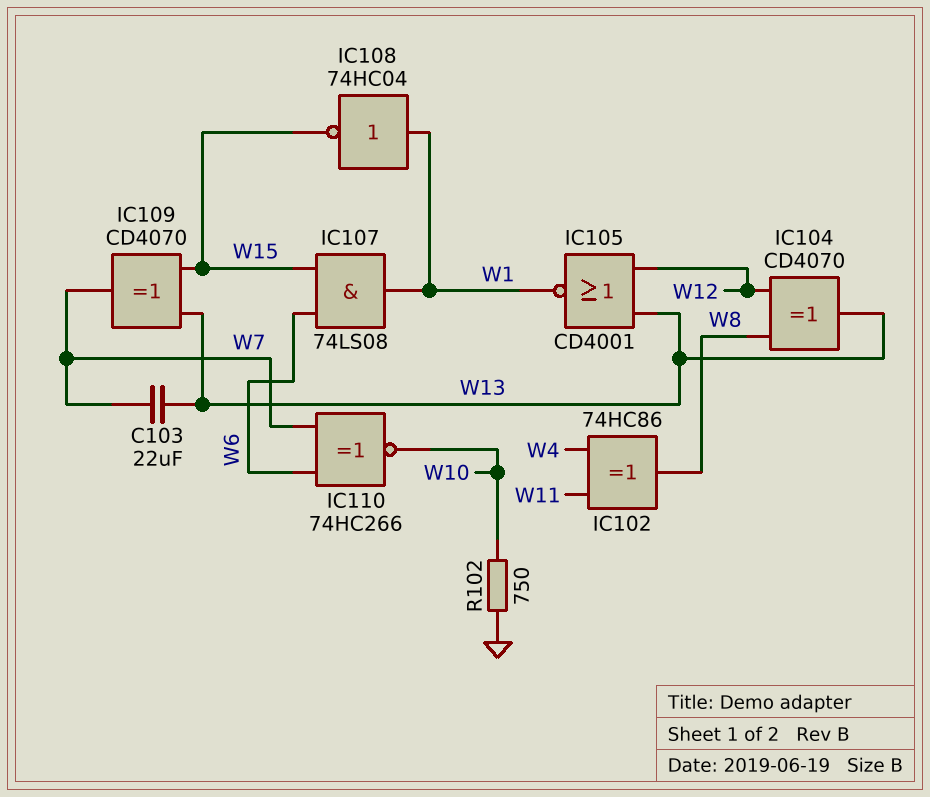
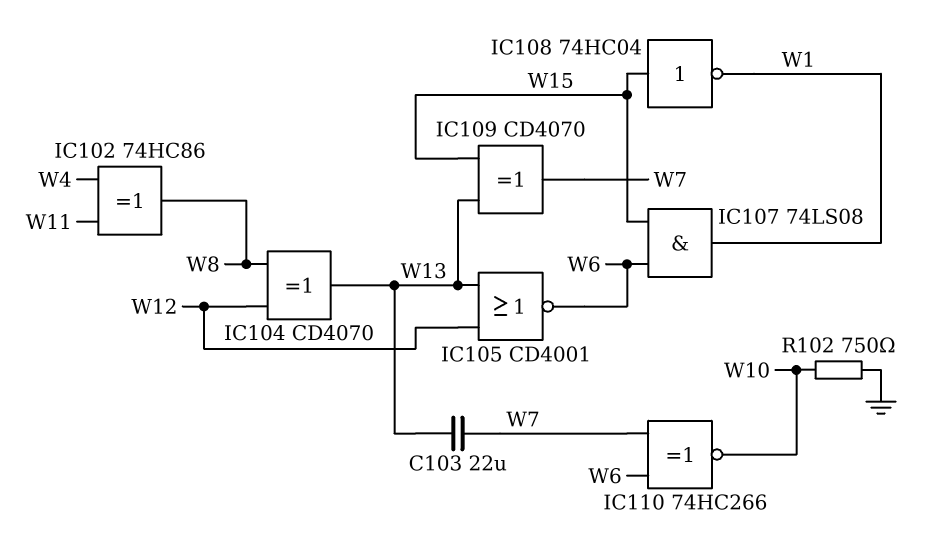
IC105: NOR CD4001 (in W12, in W13, out W1) -> NOR CD4001 (in W12, in W13, out W6)
IC108: NOT 74HC04 (in W1, out W15) -> NOT 74HC04 (in W15, out W1)

